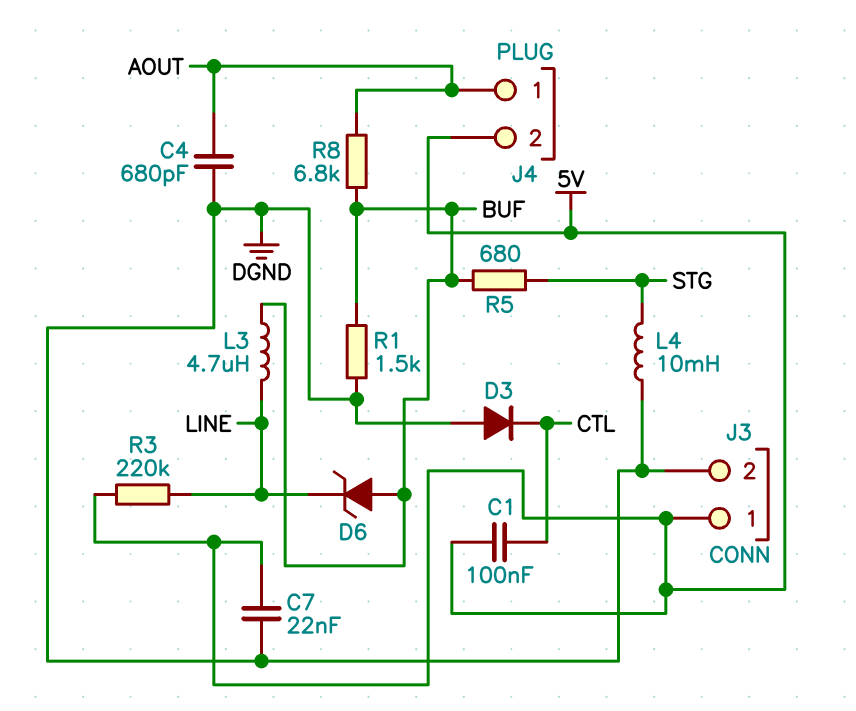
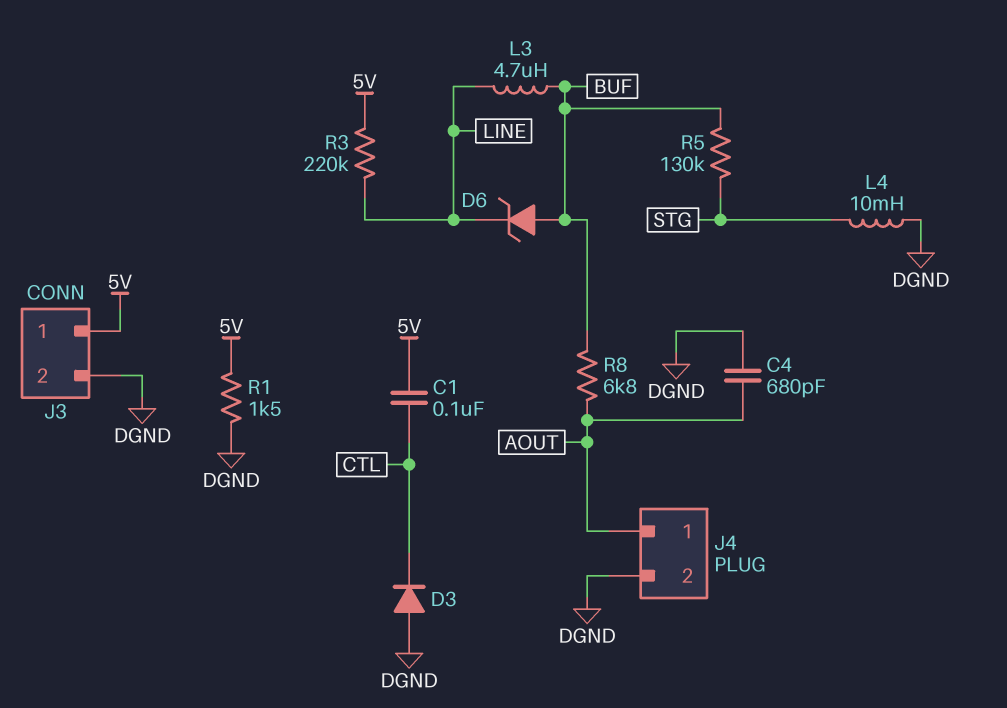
C7: 22nF (5V, DGND) -> none
J4 pin 2: 5V -> DGND
R1: 1.5k (BUF, DGND) -> 1.5k (5V, DGND)
R5: 680 (BUF, STG) -> 130k (BUF, STG)

